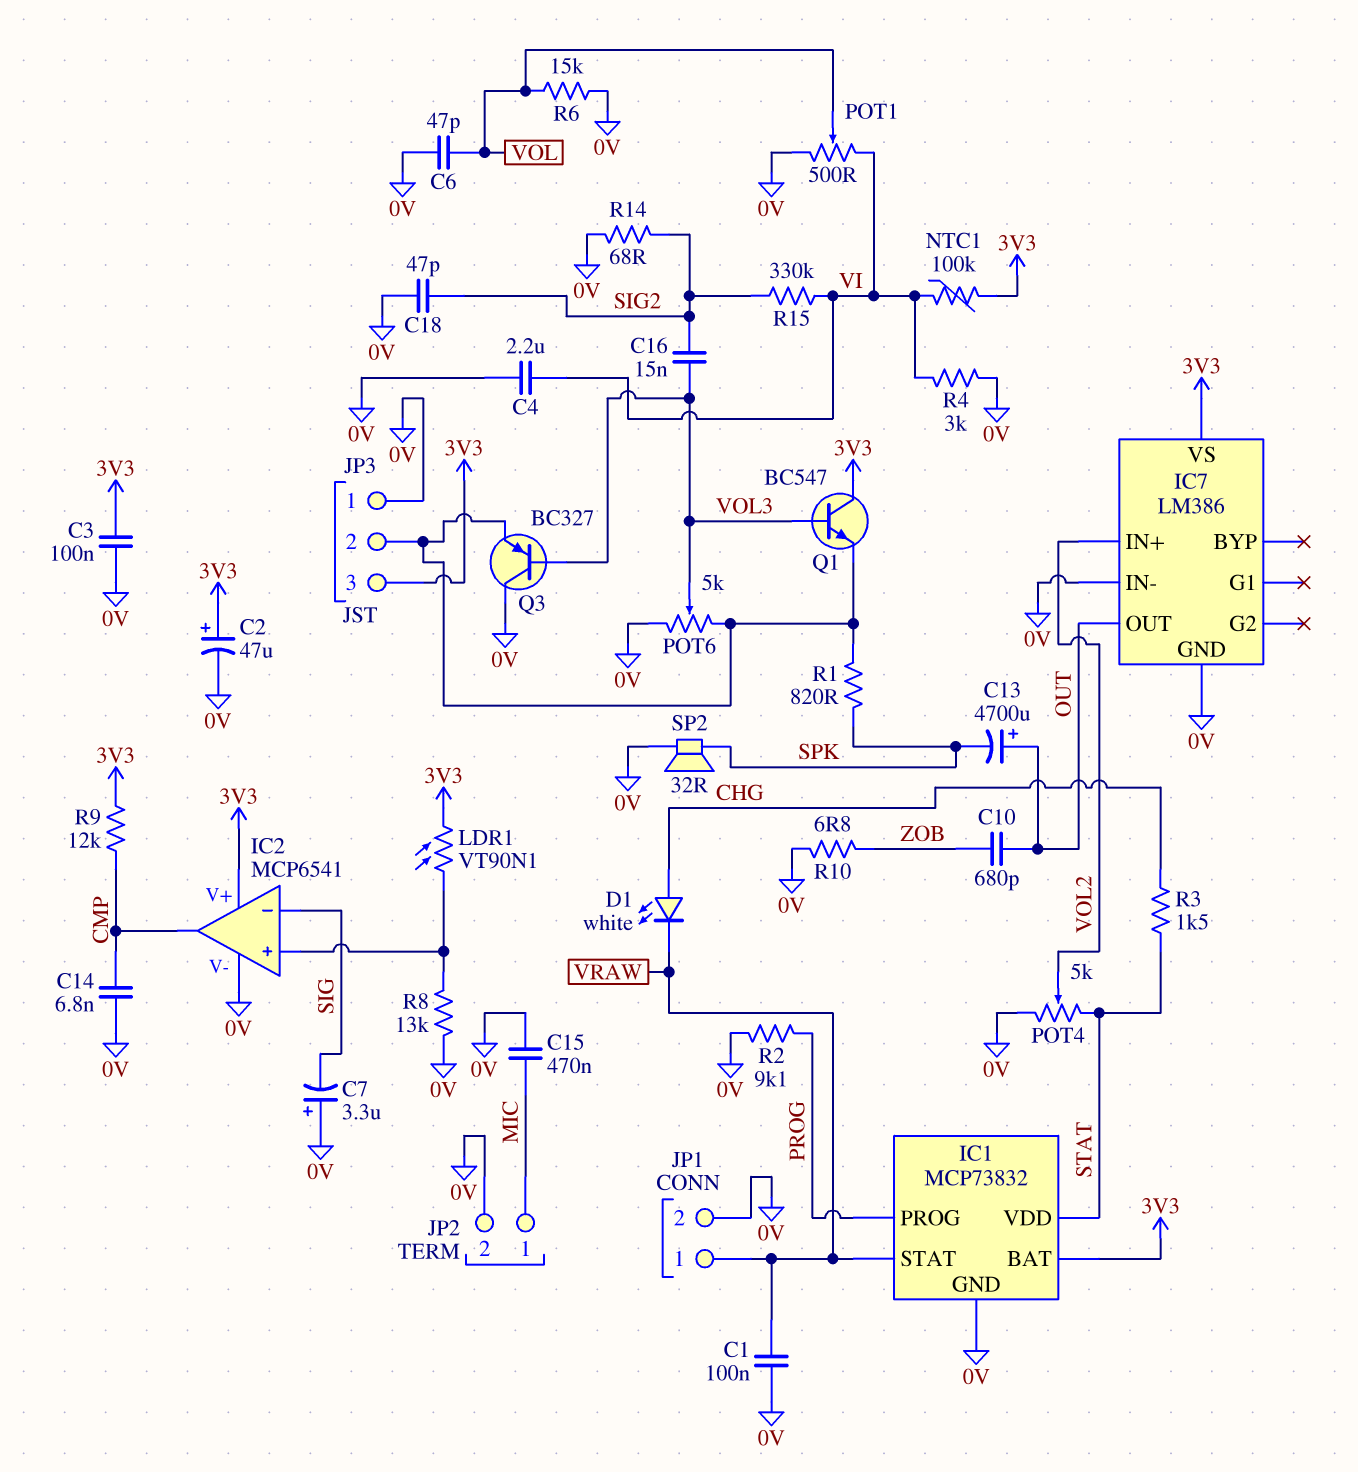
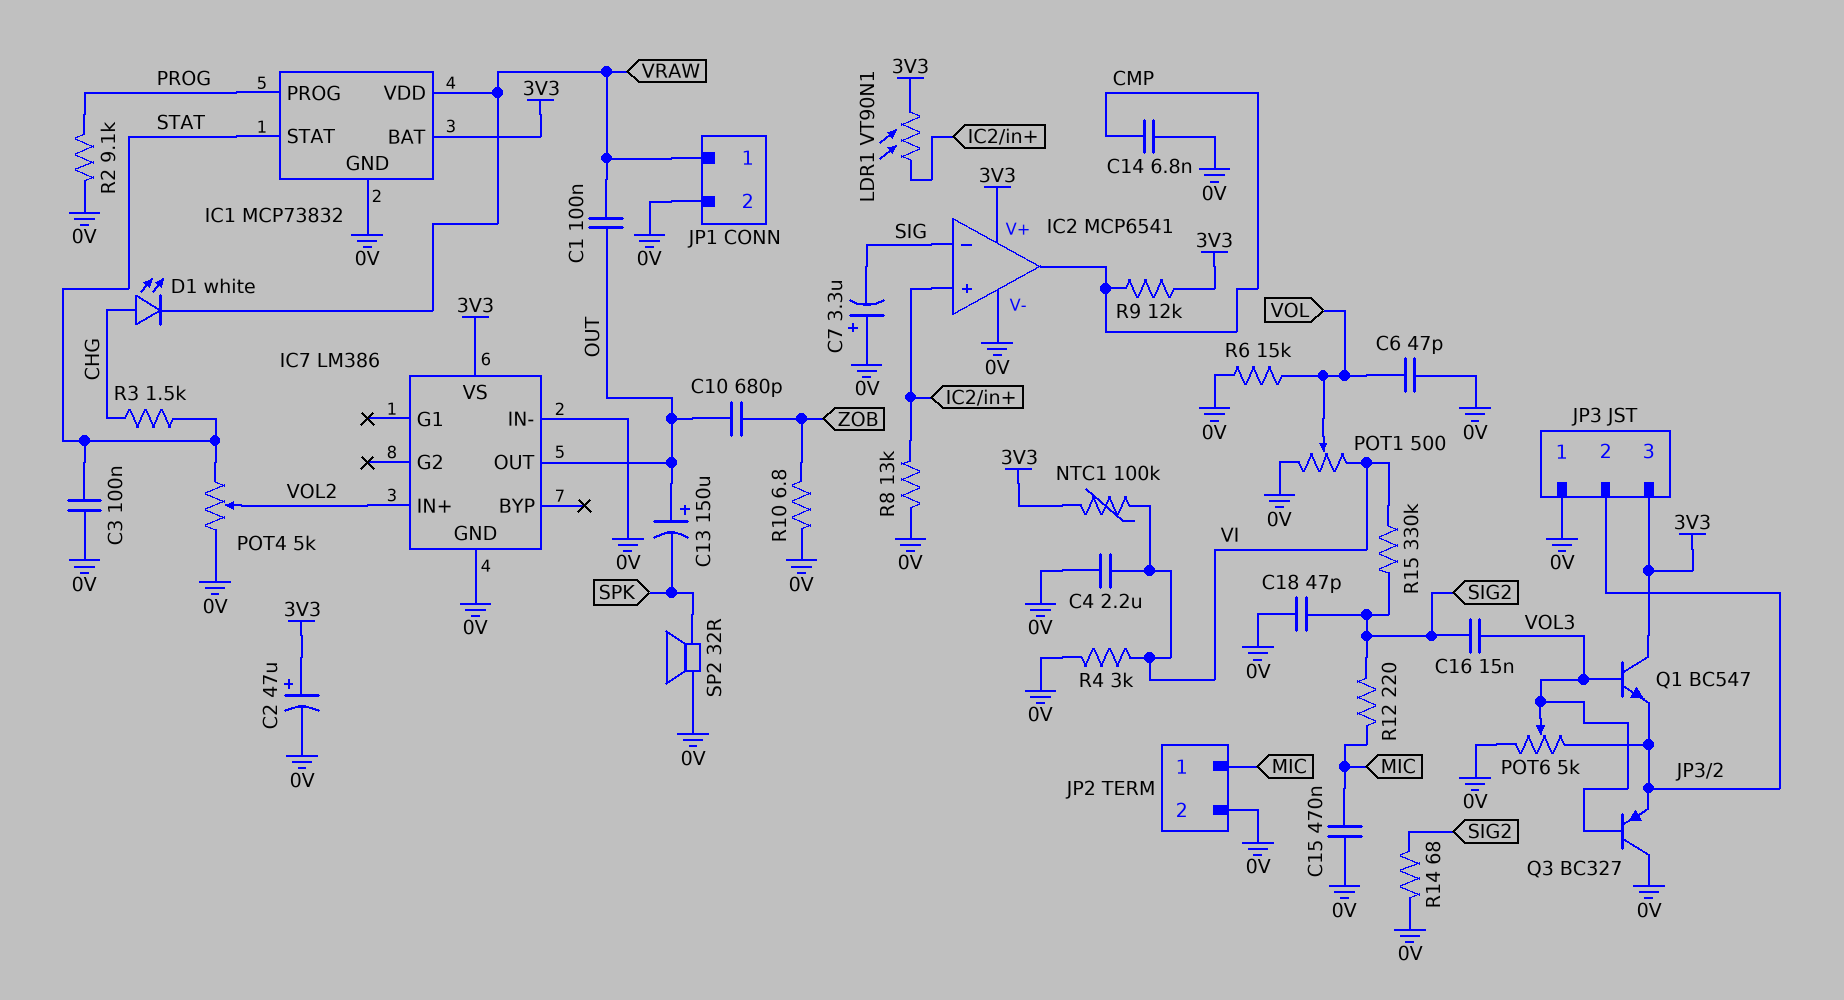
C1: 100nF (0V, VRAW) -> 100nF (OUT, VRAW)
C3: 100nF (0V, 3V3) -> 100nF (0V, STAT)
C13: 4700uF (plus OUT, minus SPK) -> 150uF (plus OUT, minus SPK)
IC1 pin STAT: VRAW -> STAT
IC1 pin VDD: STAT -> VRAW
R1: 820 (JP3/2, SPK) -> none
R12: none -> 220 (MIC, SIG2)

